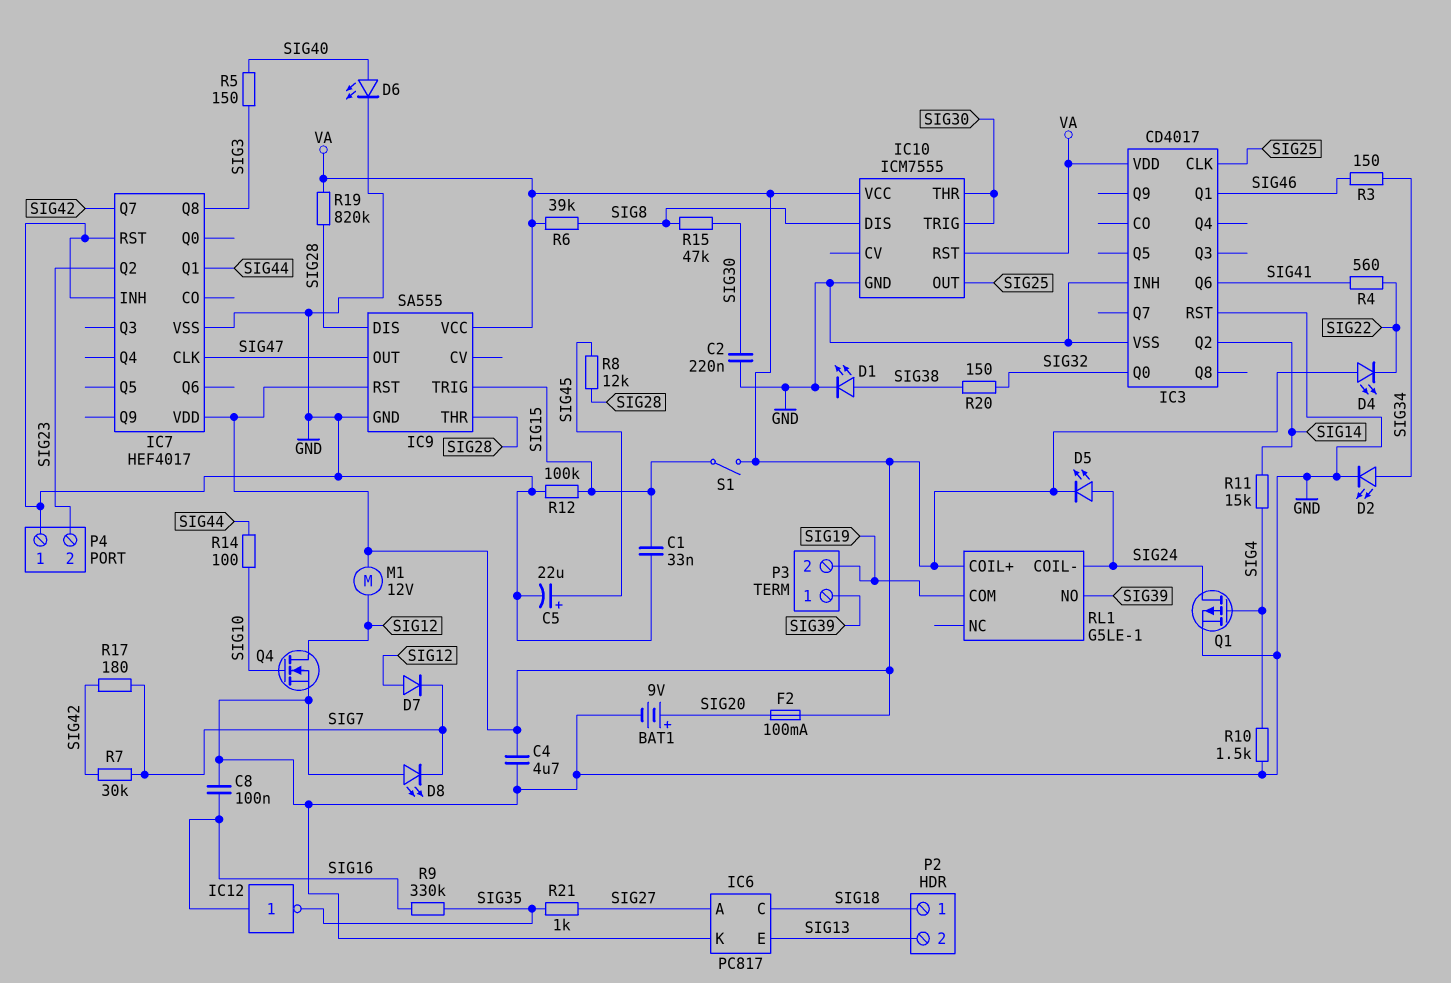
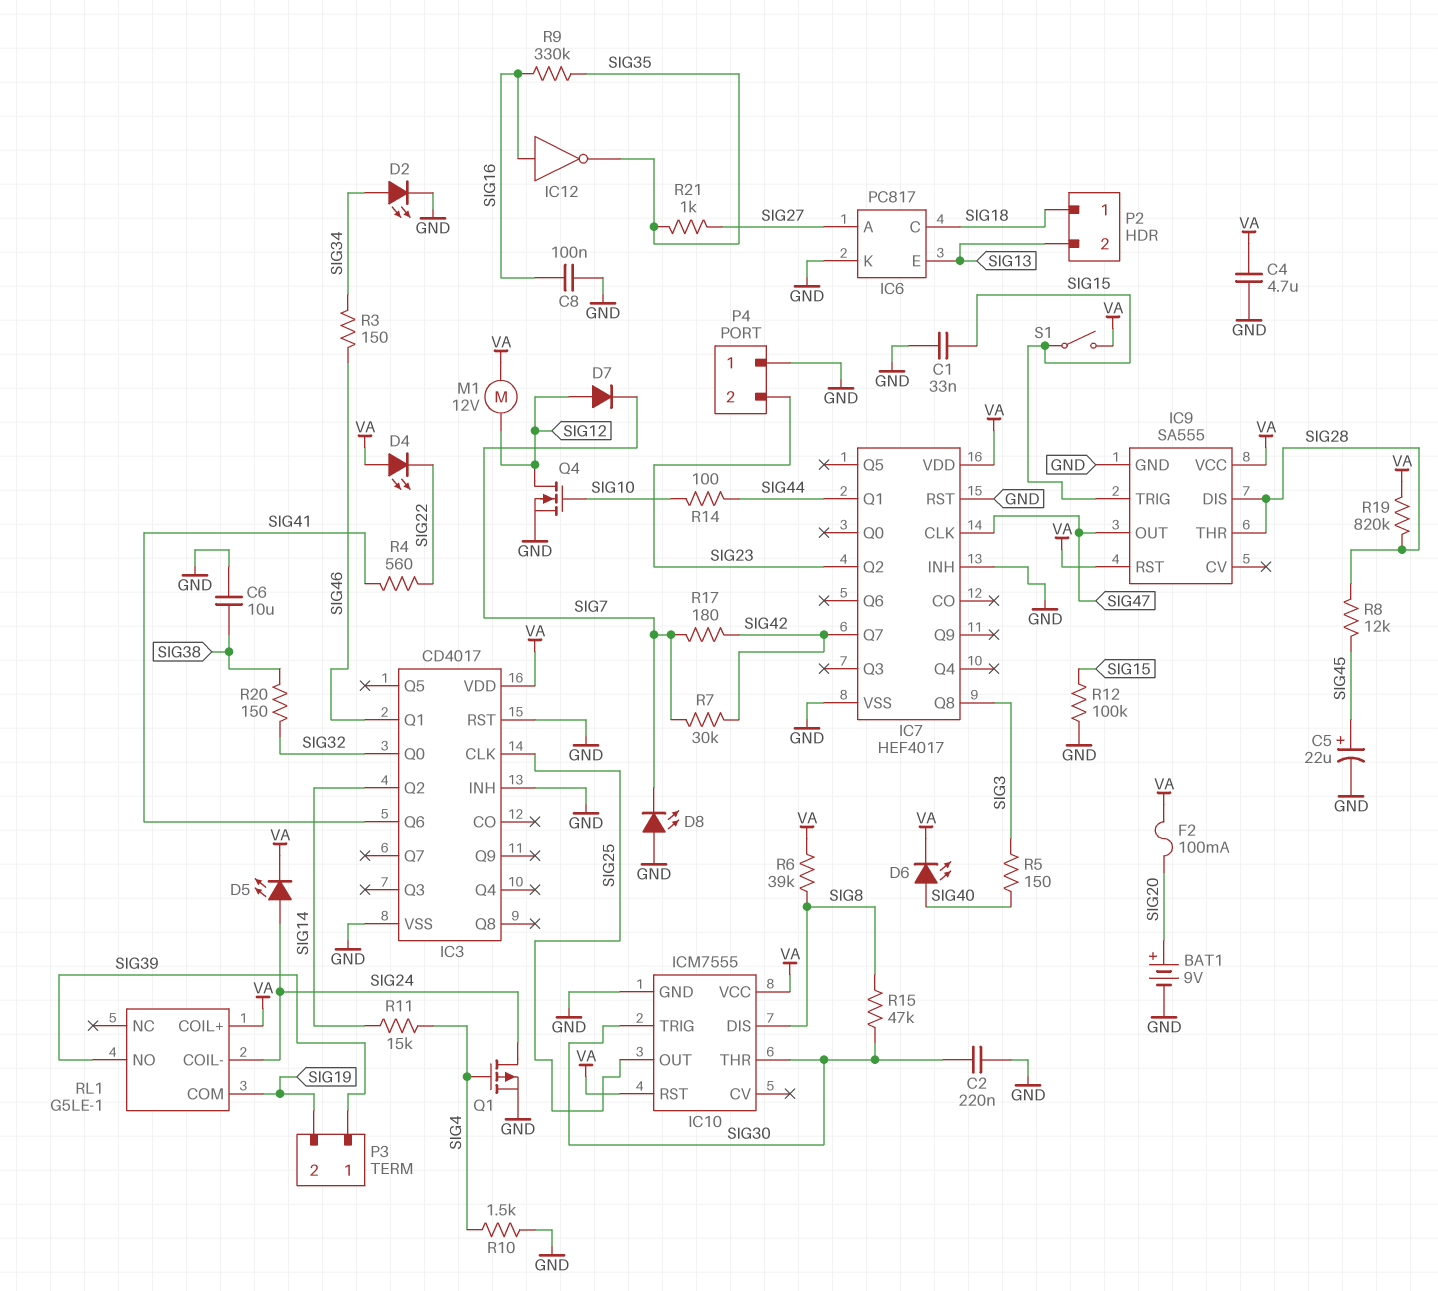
C6: none -> 10uF (GND, SIG38)
D1: LED (A SIG38, K GND) -> none
D6: LED (A SIG40, K GND) -> LED (A SIG40, K VA)

